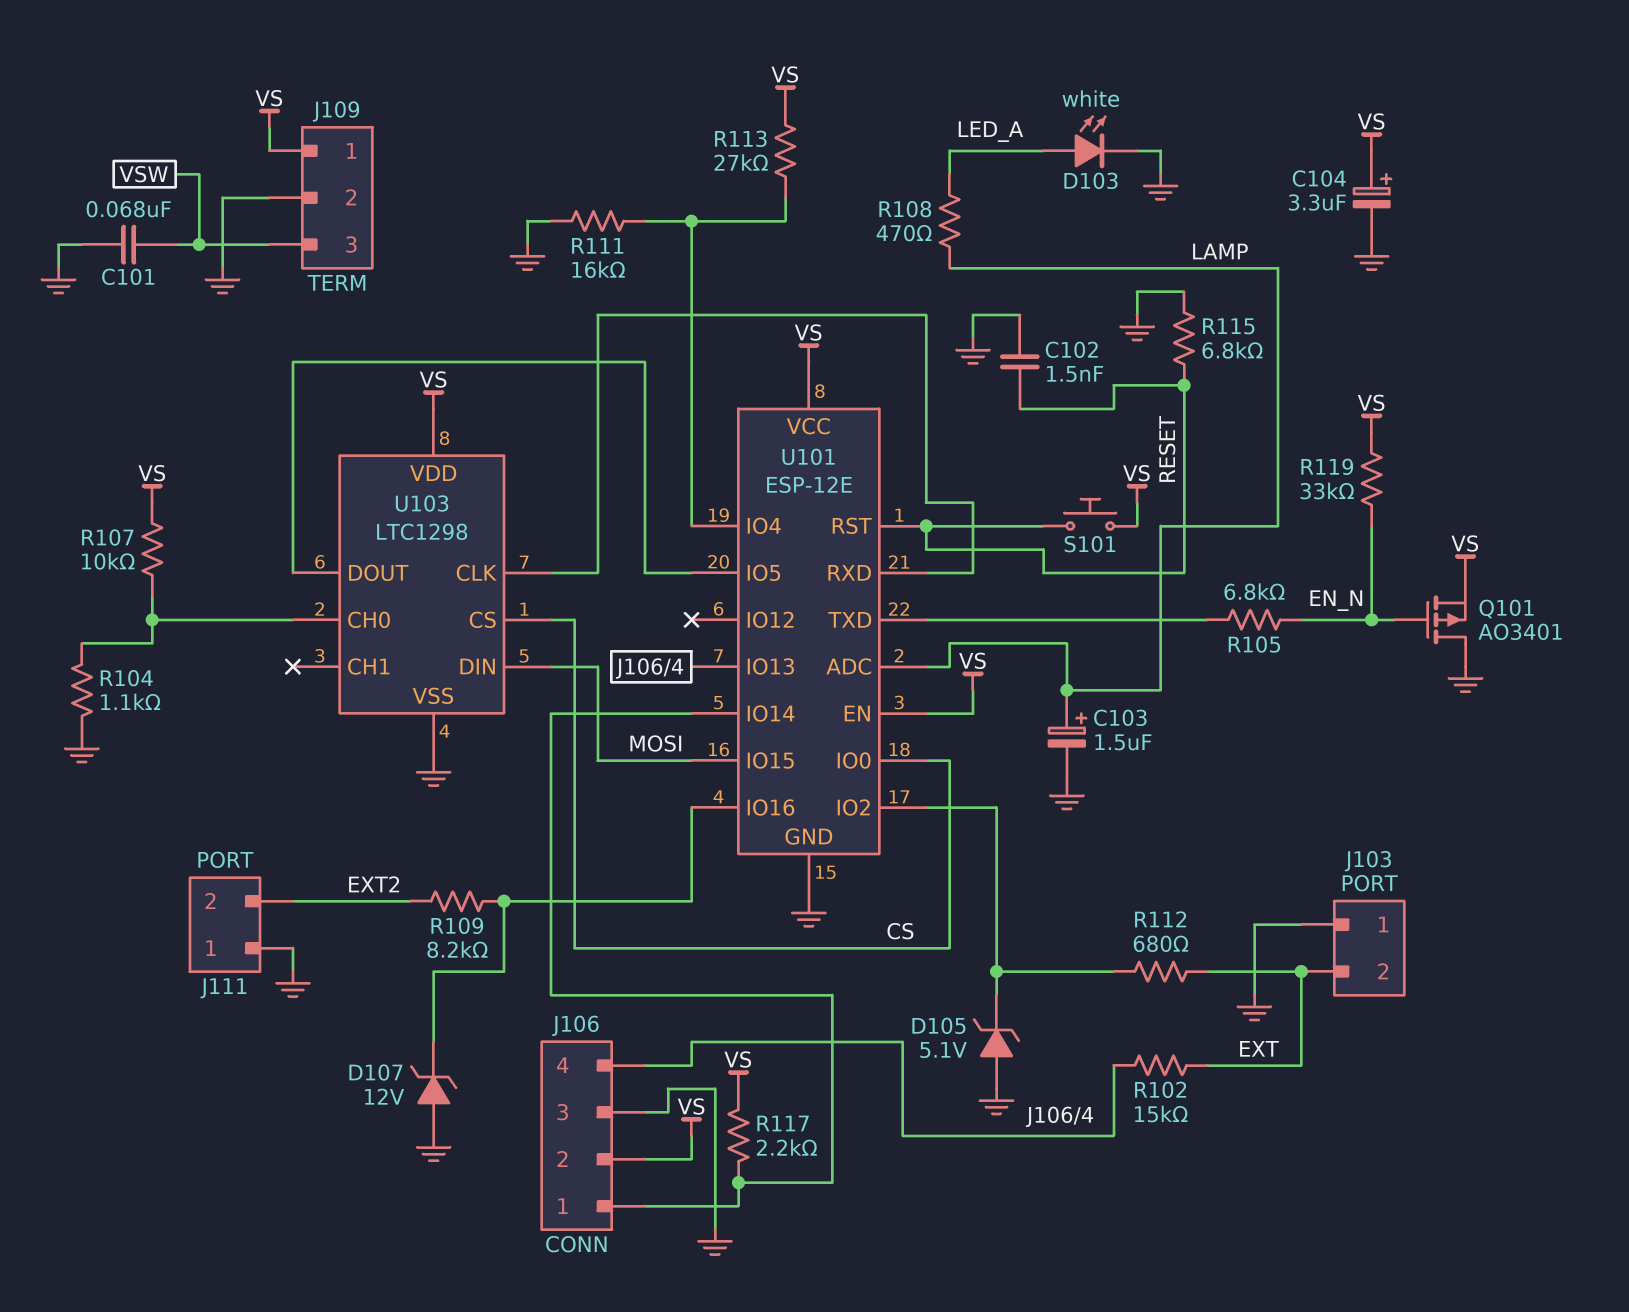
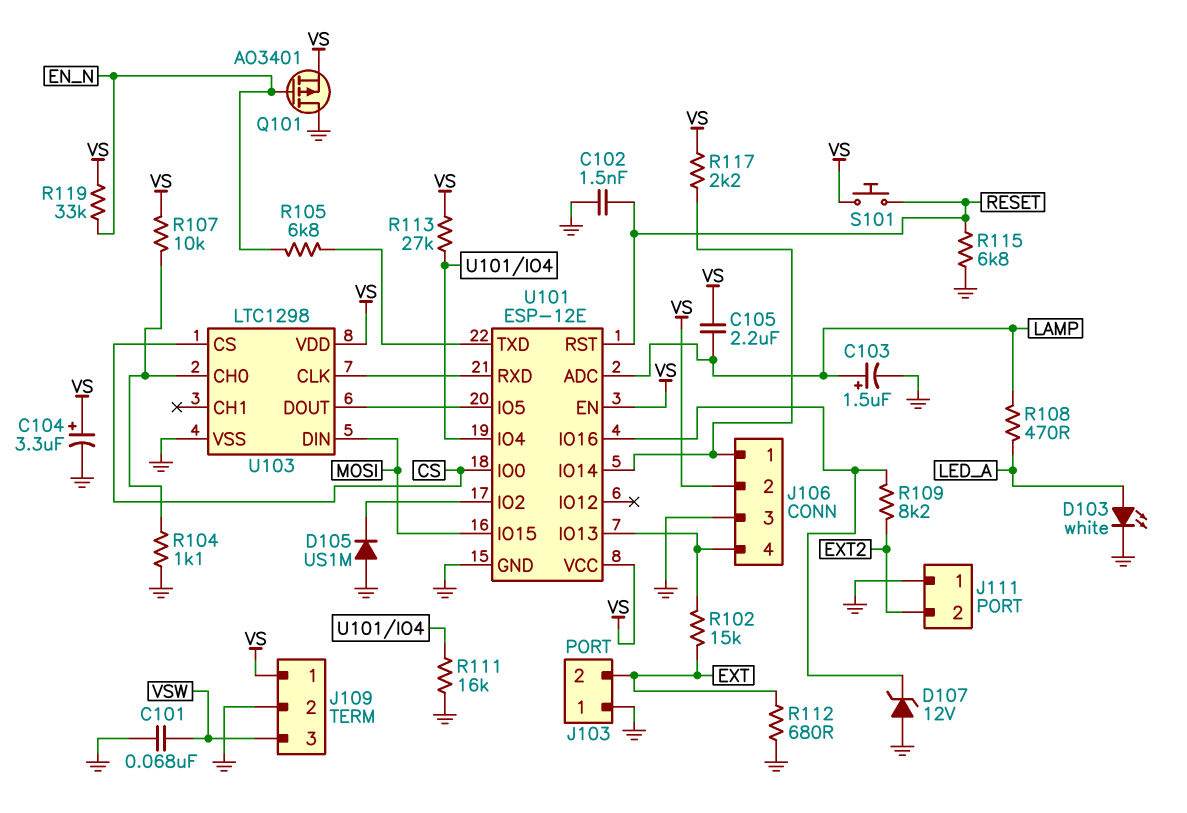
C105: none -> 2.2uF (LAMP, VS)
D105: zener 5.1V (A GND, K U101/IO2) -> diode US1M (A GND, K U101/IO2)
R112: 680 (EXT, U101/IO2) -> 680 (EXT, GND)

